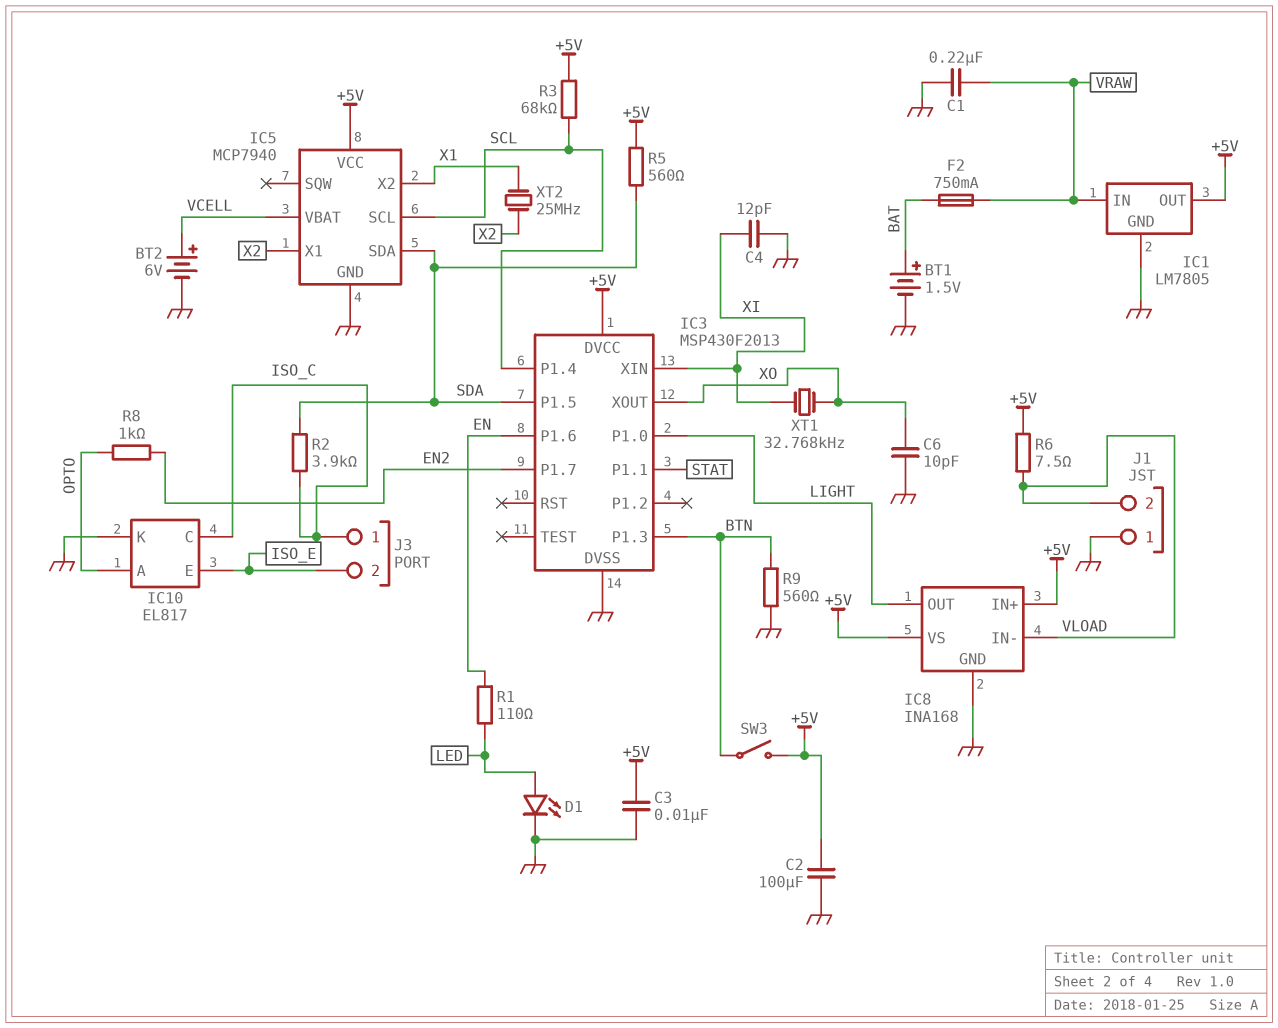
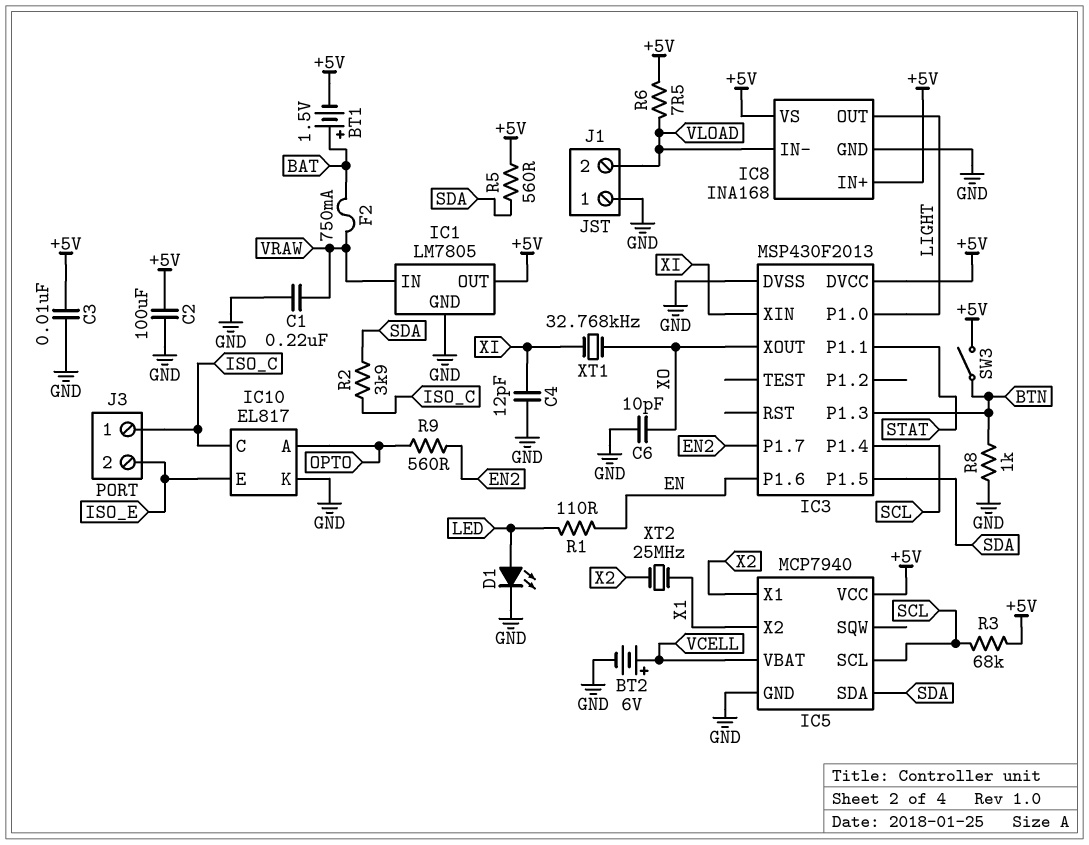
BT1: 1.5V (plus BAT, minus GND) -> 1.5V (plus BAT, minus +5V)
R8: 1k (EN2, OPTO) -> 1k (BTN, GND)
R9: 560 (BTN, GND) -> 560 (EN2, OPTO)

